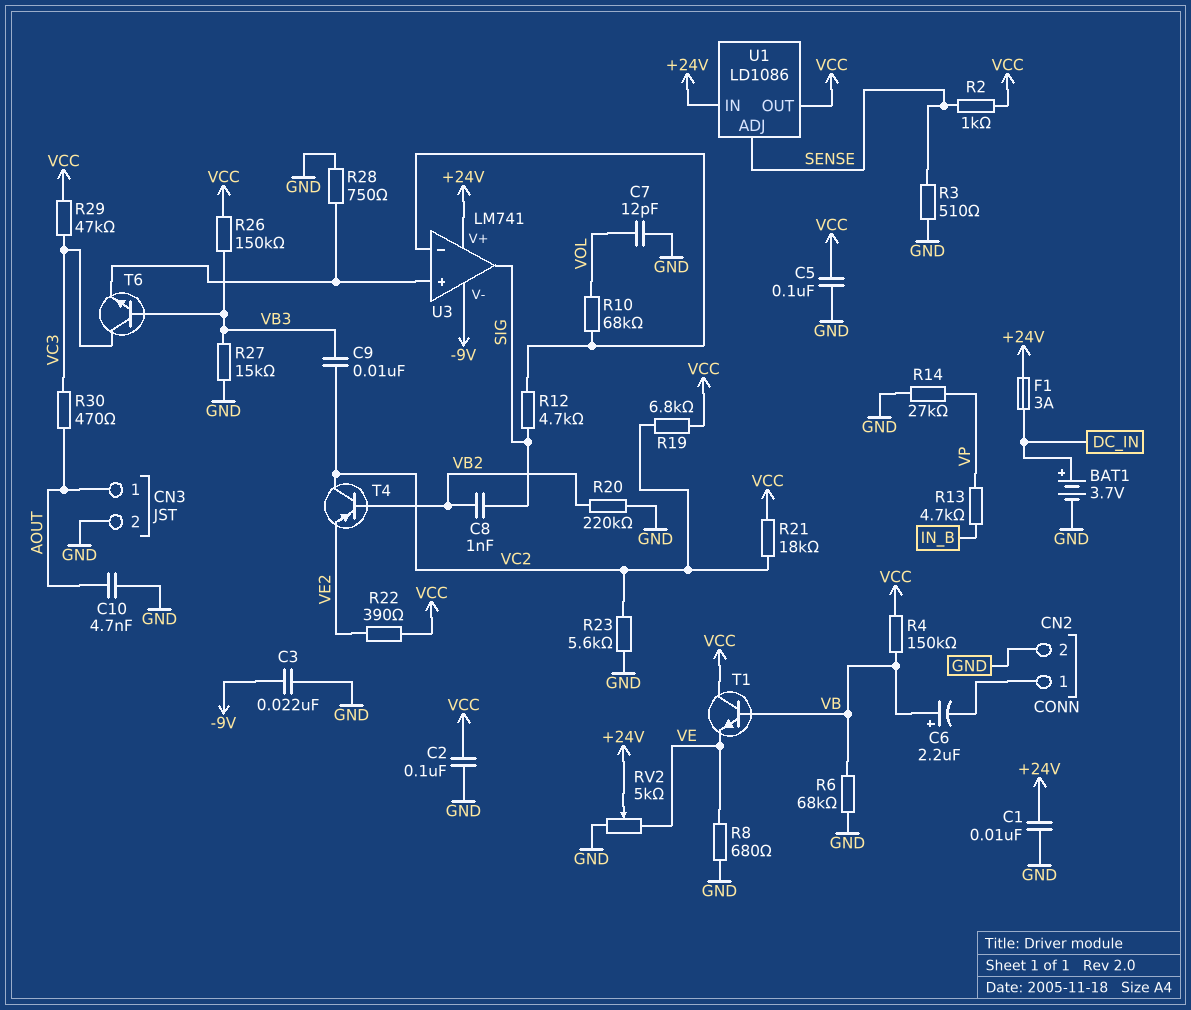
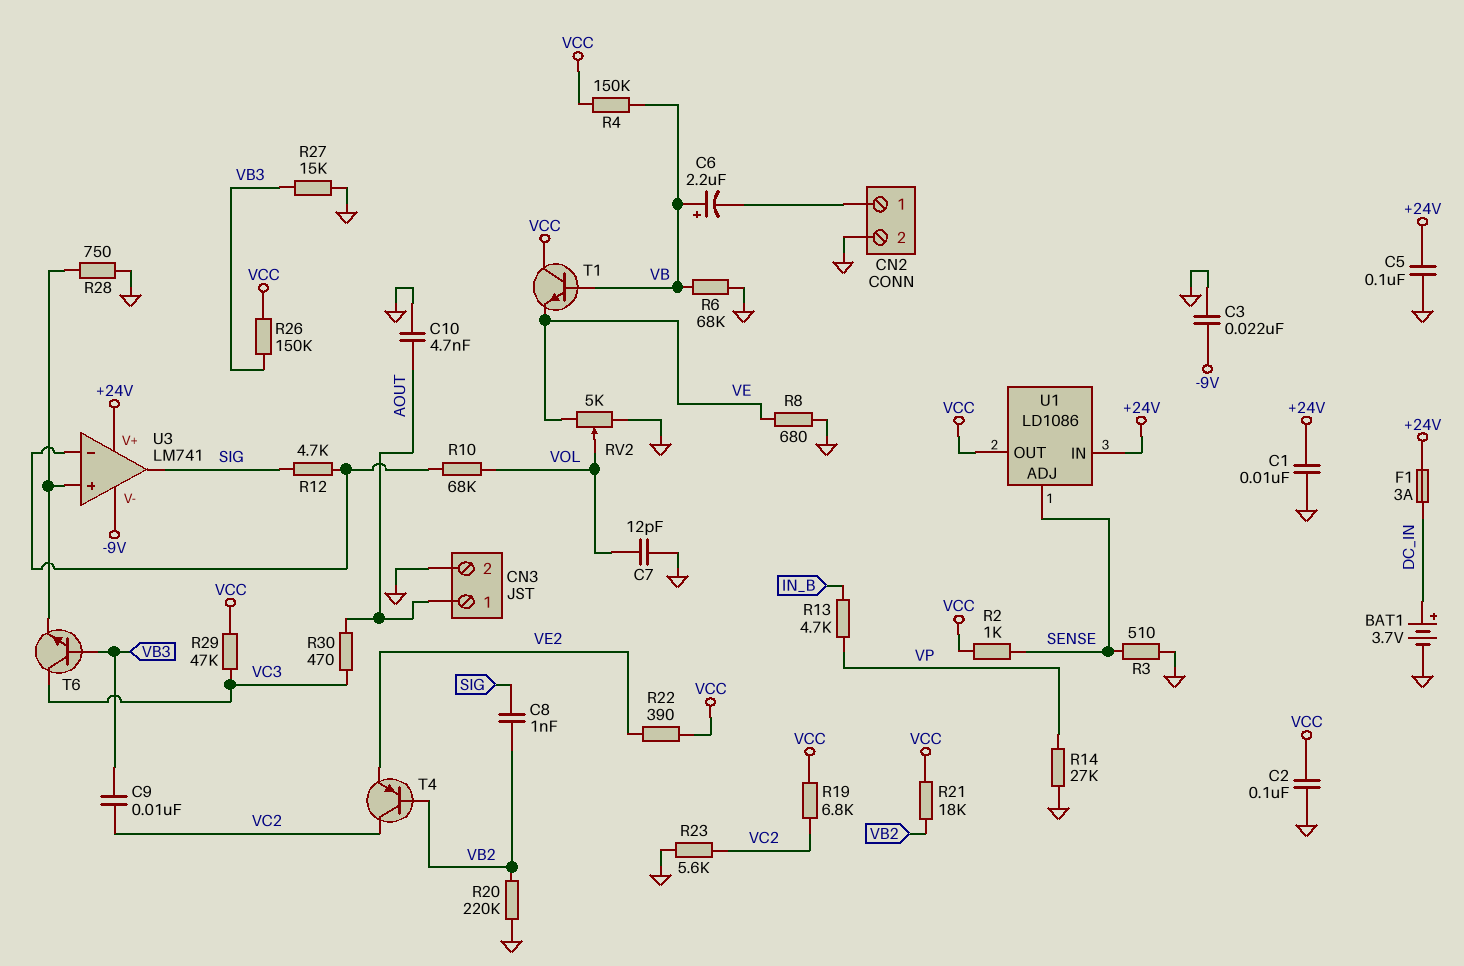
C5: 100nF (GND, VCC) -> 100nF (+24V, GND)
R21: 18k (VC2, VCC) -> 18k (VB2, VCC)
RV2: 5k (GND, VE, wiper +24V) -> 5k (GND, VE, wiper VOL)

